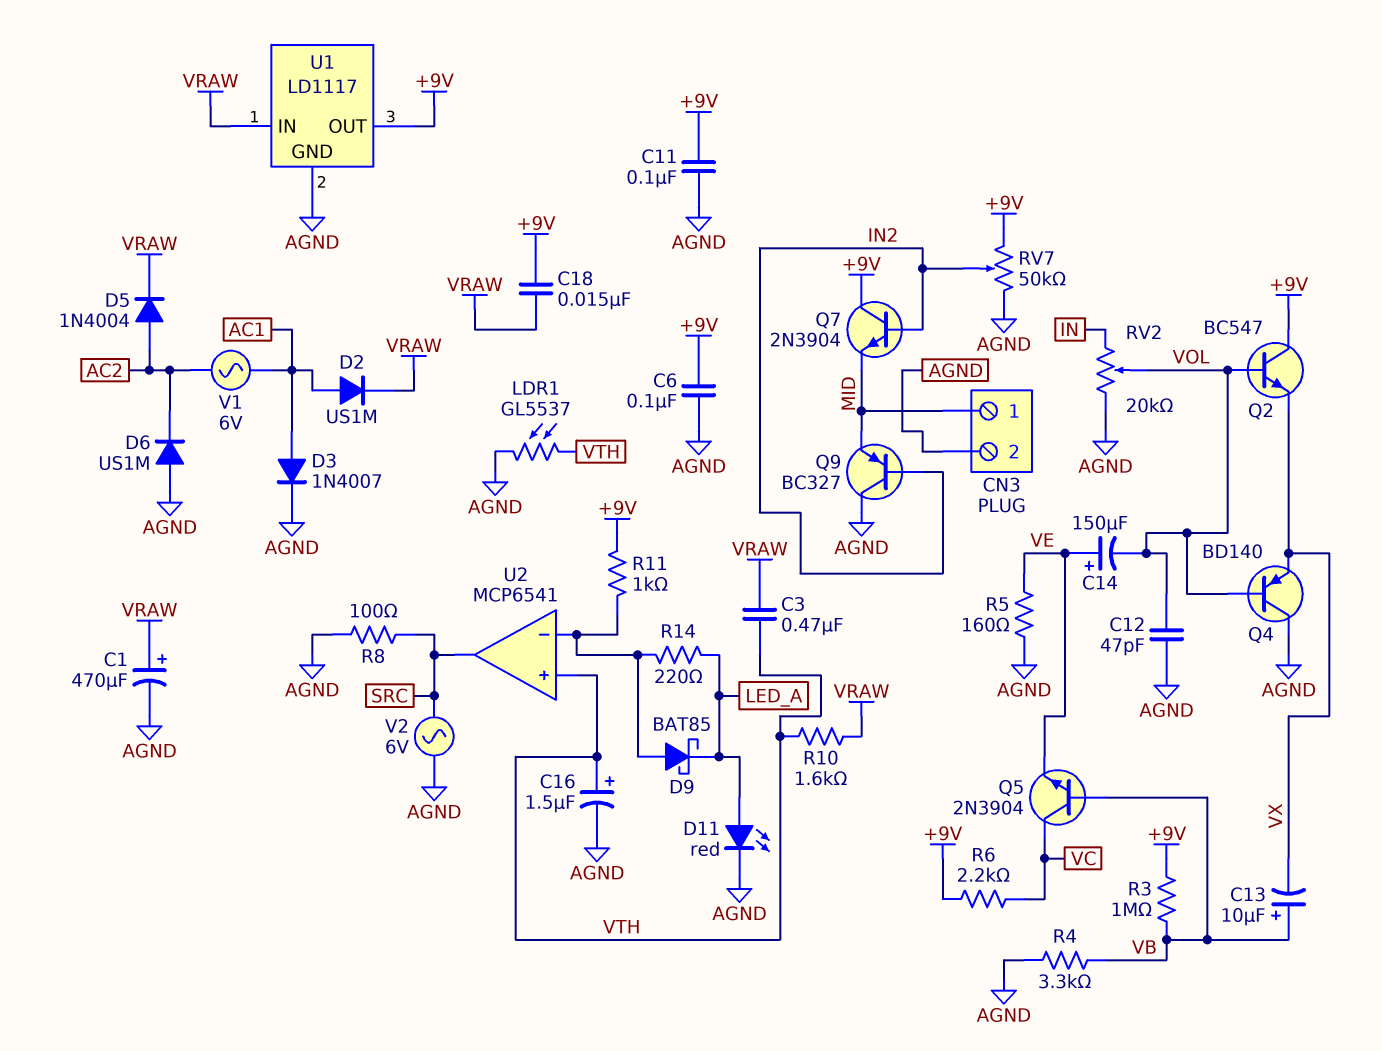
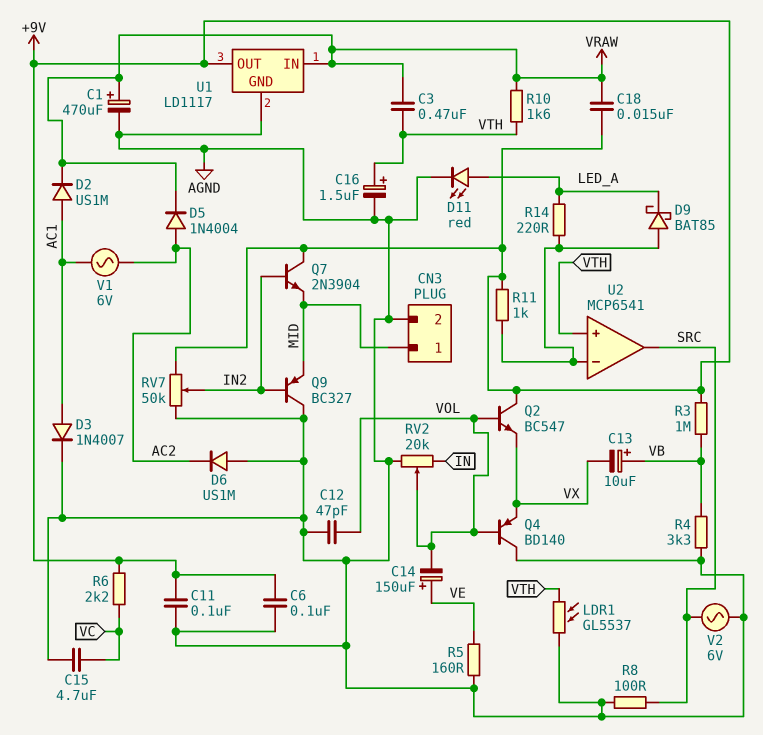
C15: none -> 4.7uF (AGND, VC)
Q5: NPN 2N3904 (B VB, C VC, E VE) -> none

